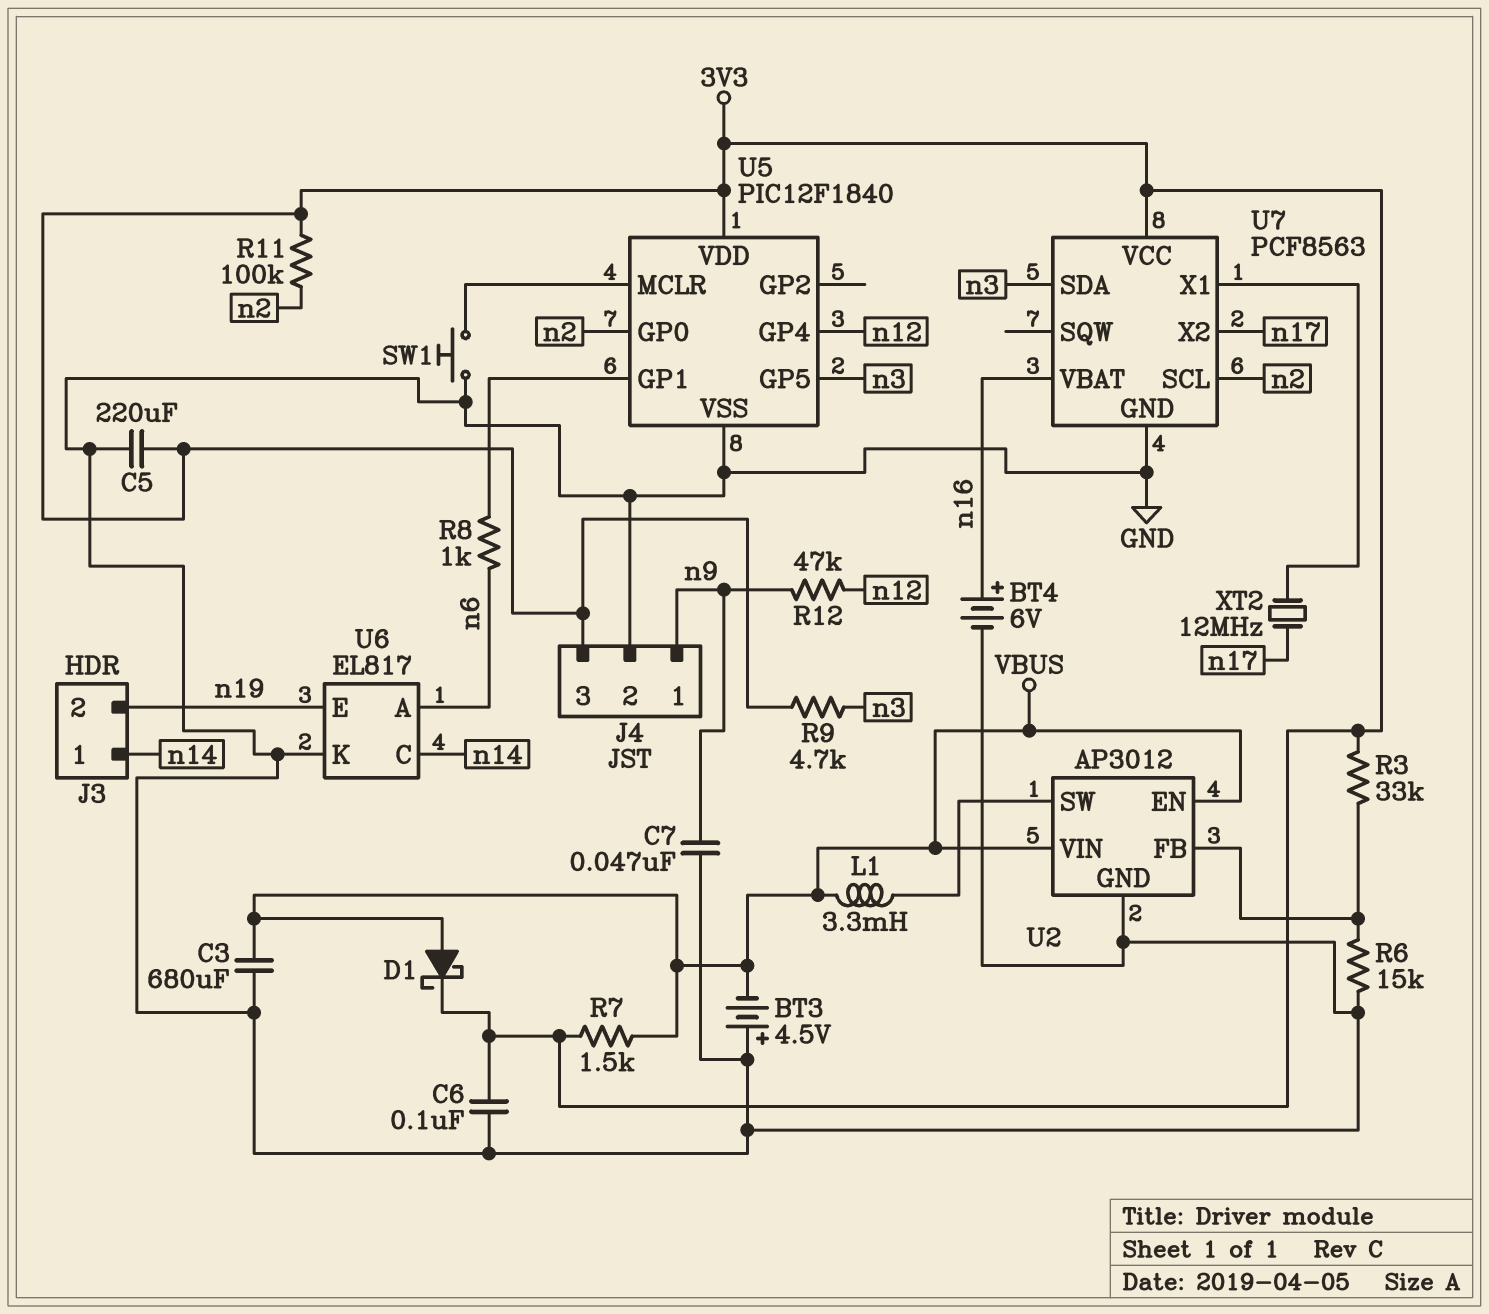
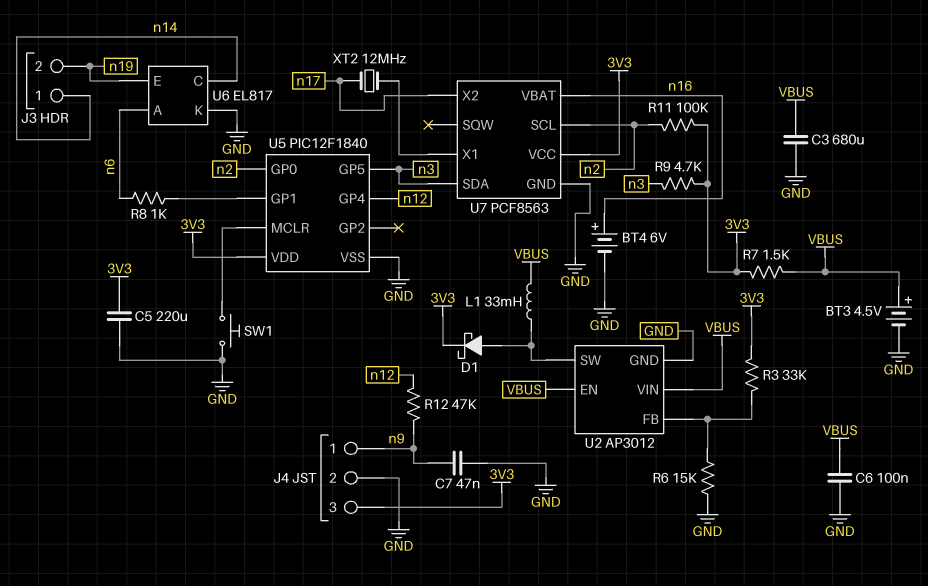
BT3: 4.5V (plus GND, minus VBUS) -> 4.5V (plus VBUS, minus GND)
C6: 100nF (3V3, GND) -> 100nF (GND, VBUS)
D1: schottky (A VBUS, K 3V3) -> schottky (A U2/SW, K 3V3)
L1: 3.3mH (U2/SW, VBUS) -> 33mH (U2/SW, VBUS)

